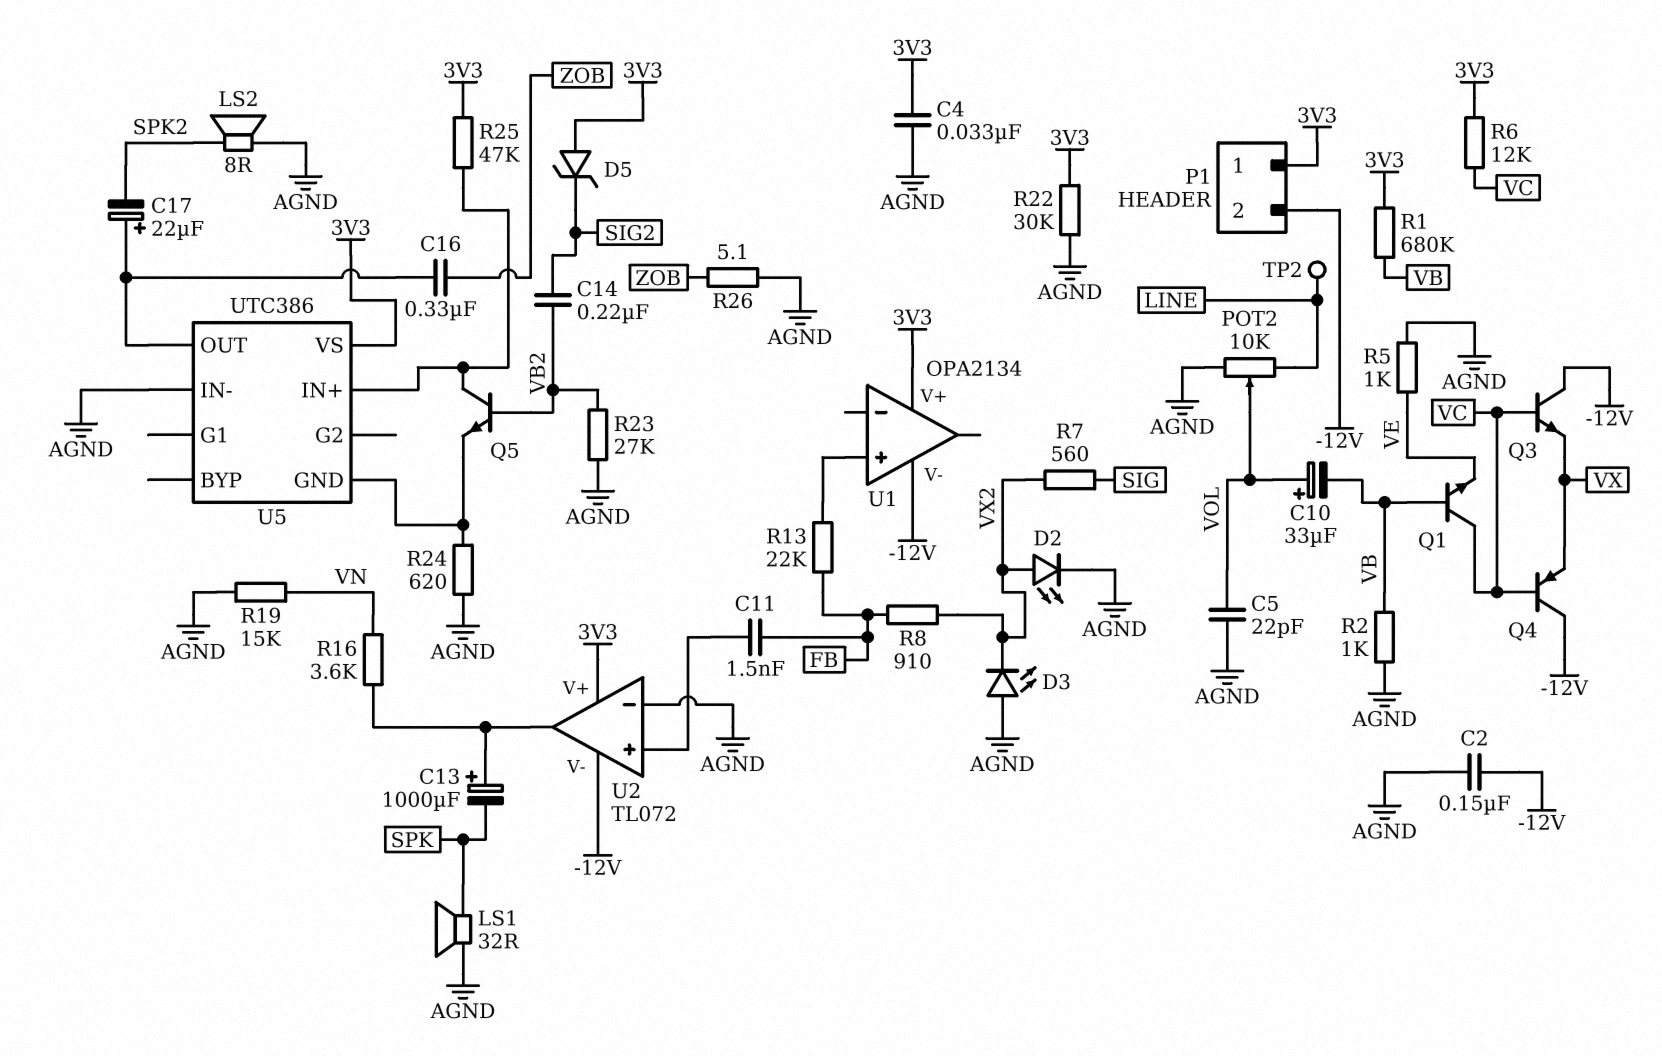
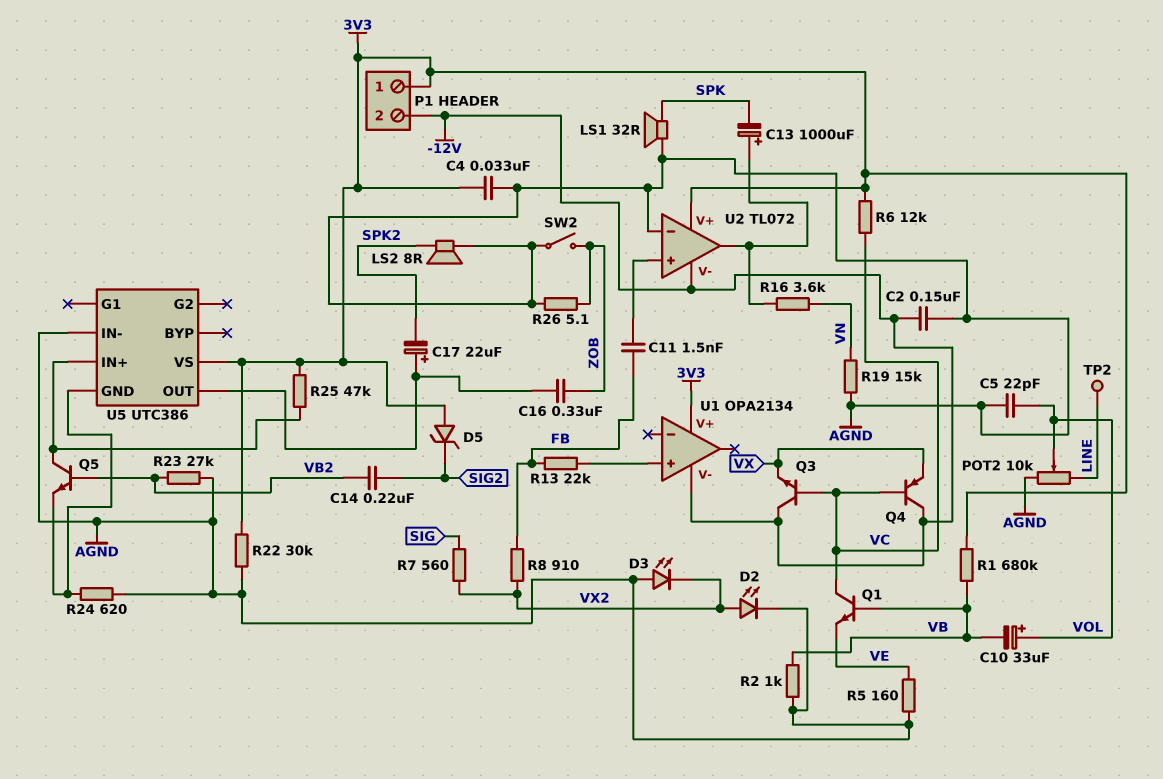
R5: 1k (AGND, VE) -> 160 (AGND, VE)
SW2: none -> switch (AGND, ZOB)

